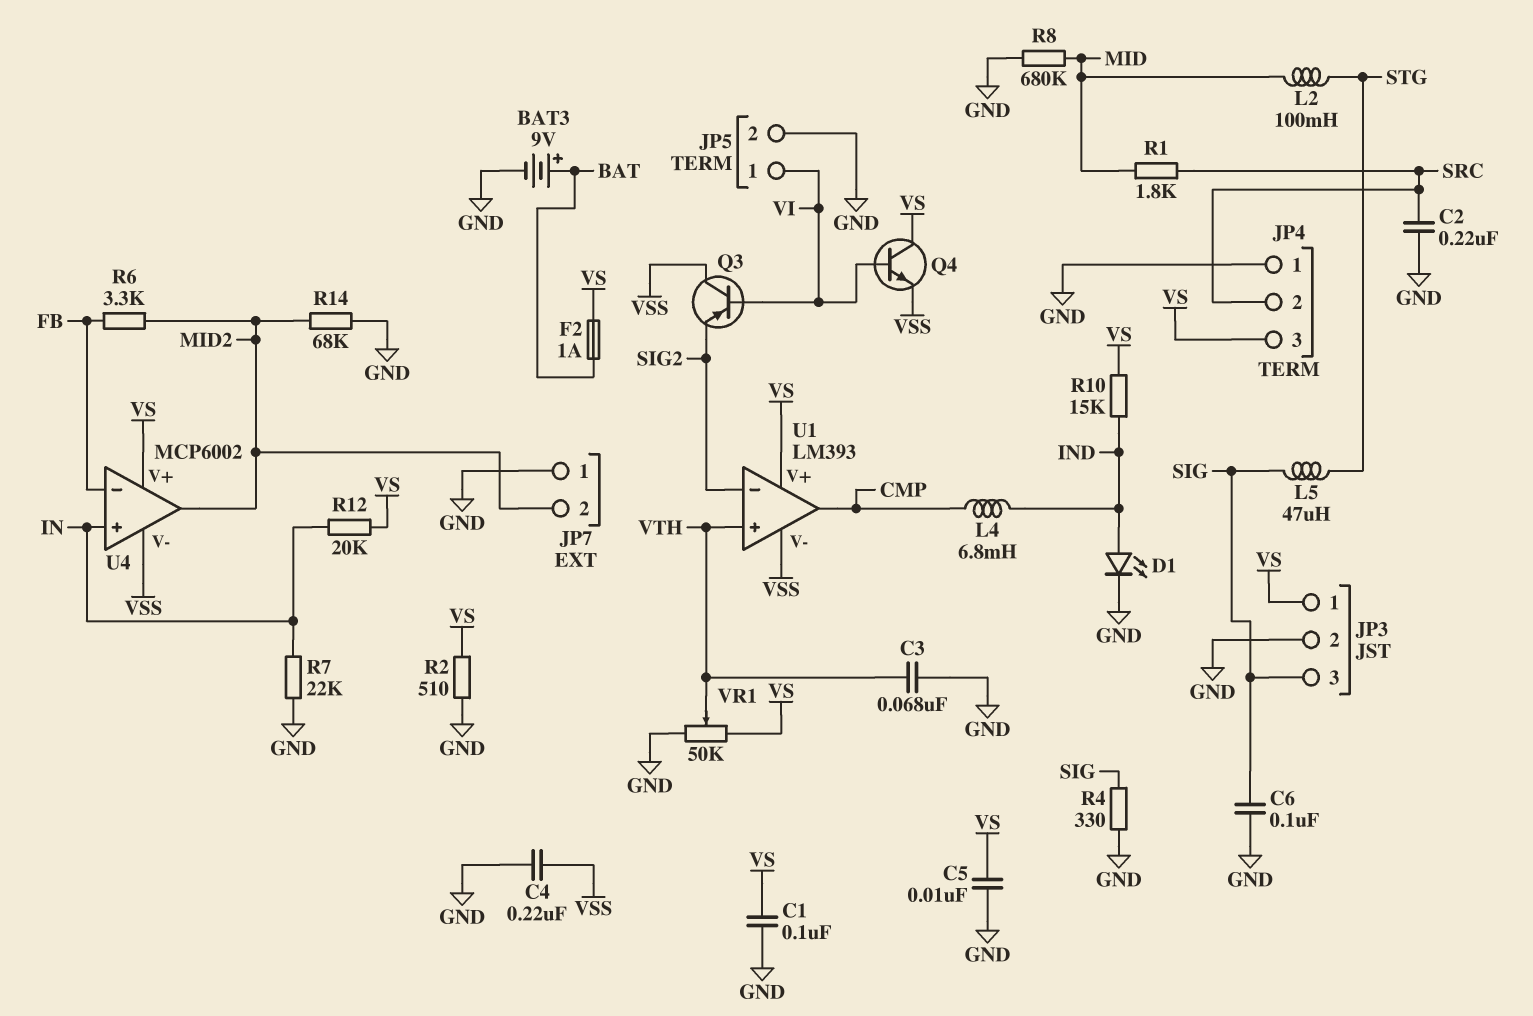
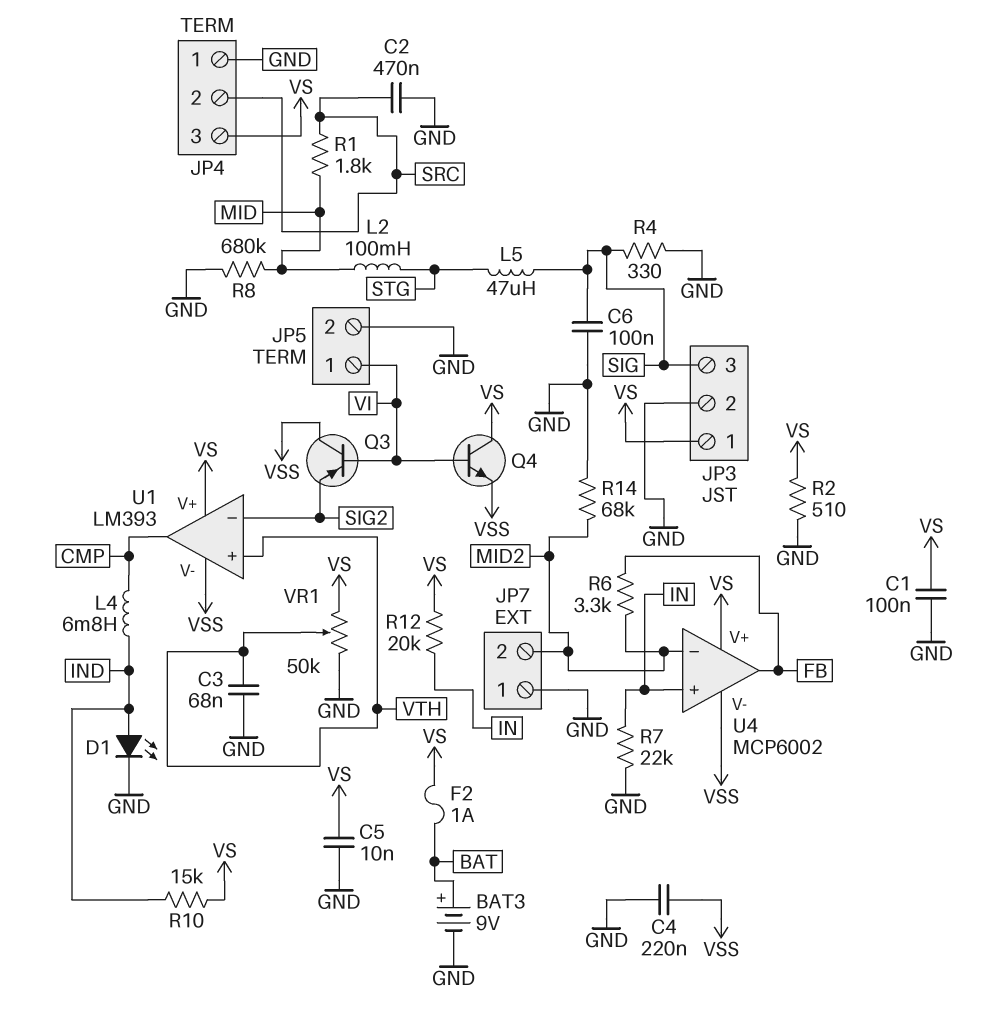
C2: 220nF (GND, SRC) -> 470nF (GND, SRC)
U4 pin in-: FB -> MID2
U4 pin out: MID2 -> FB

